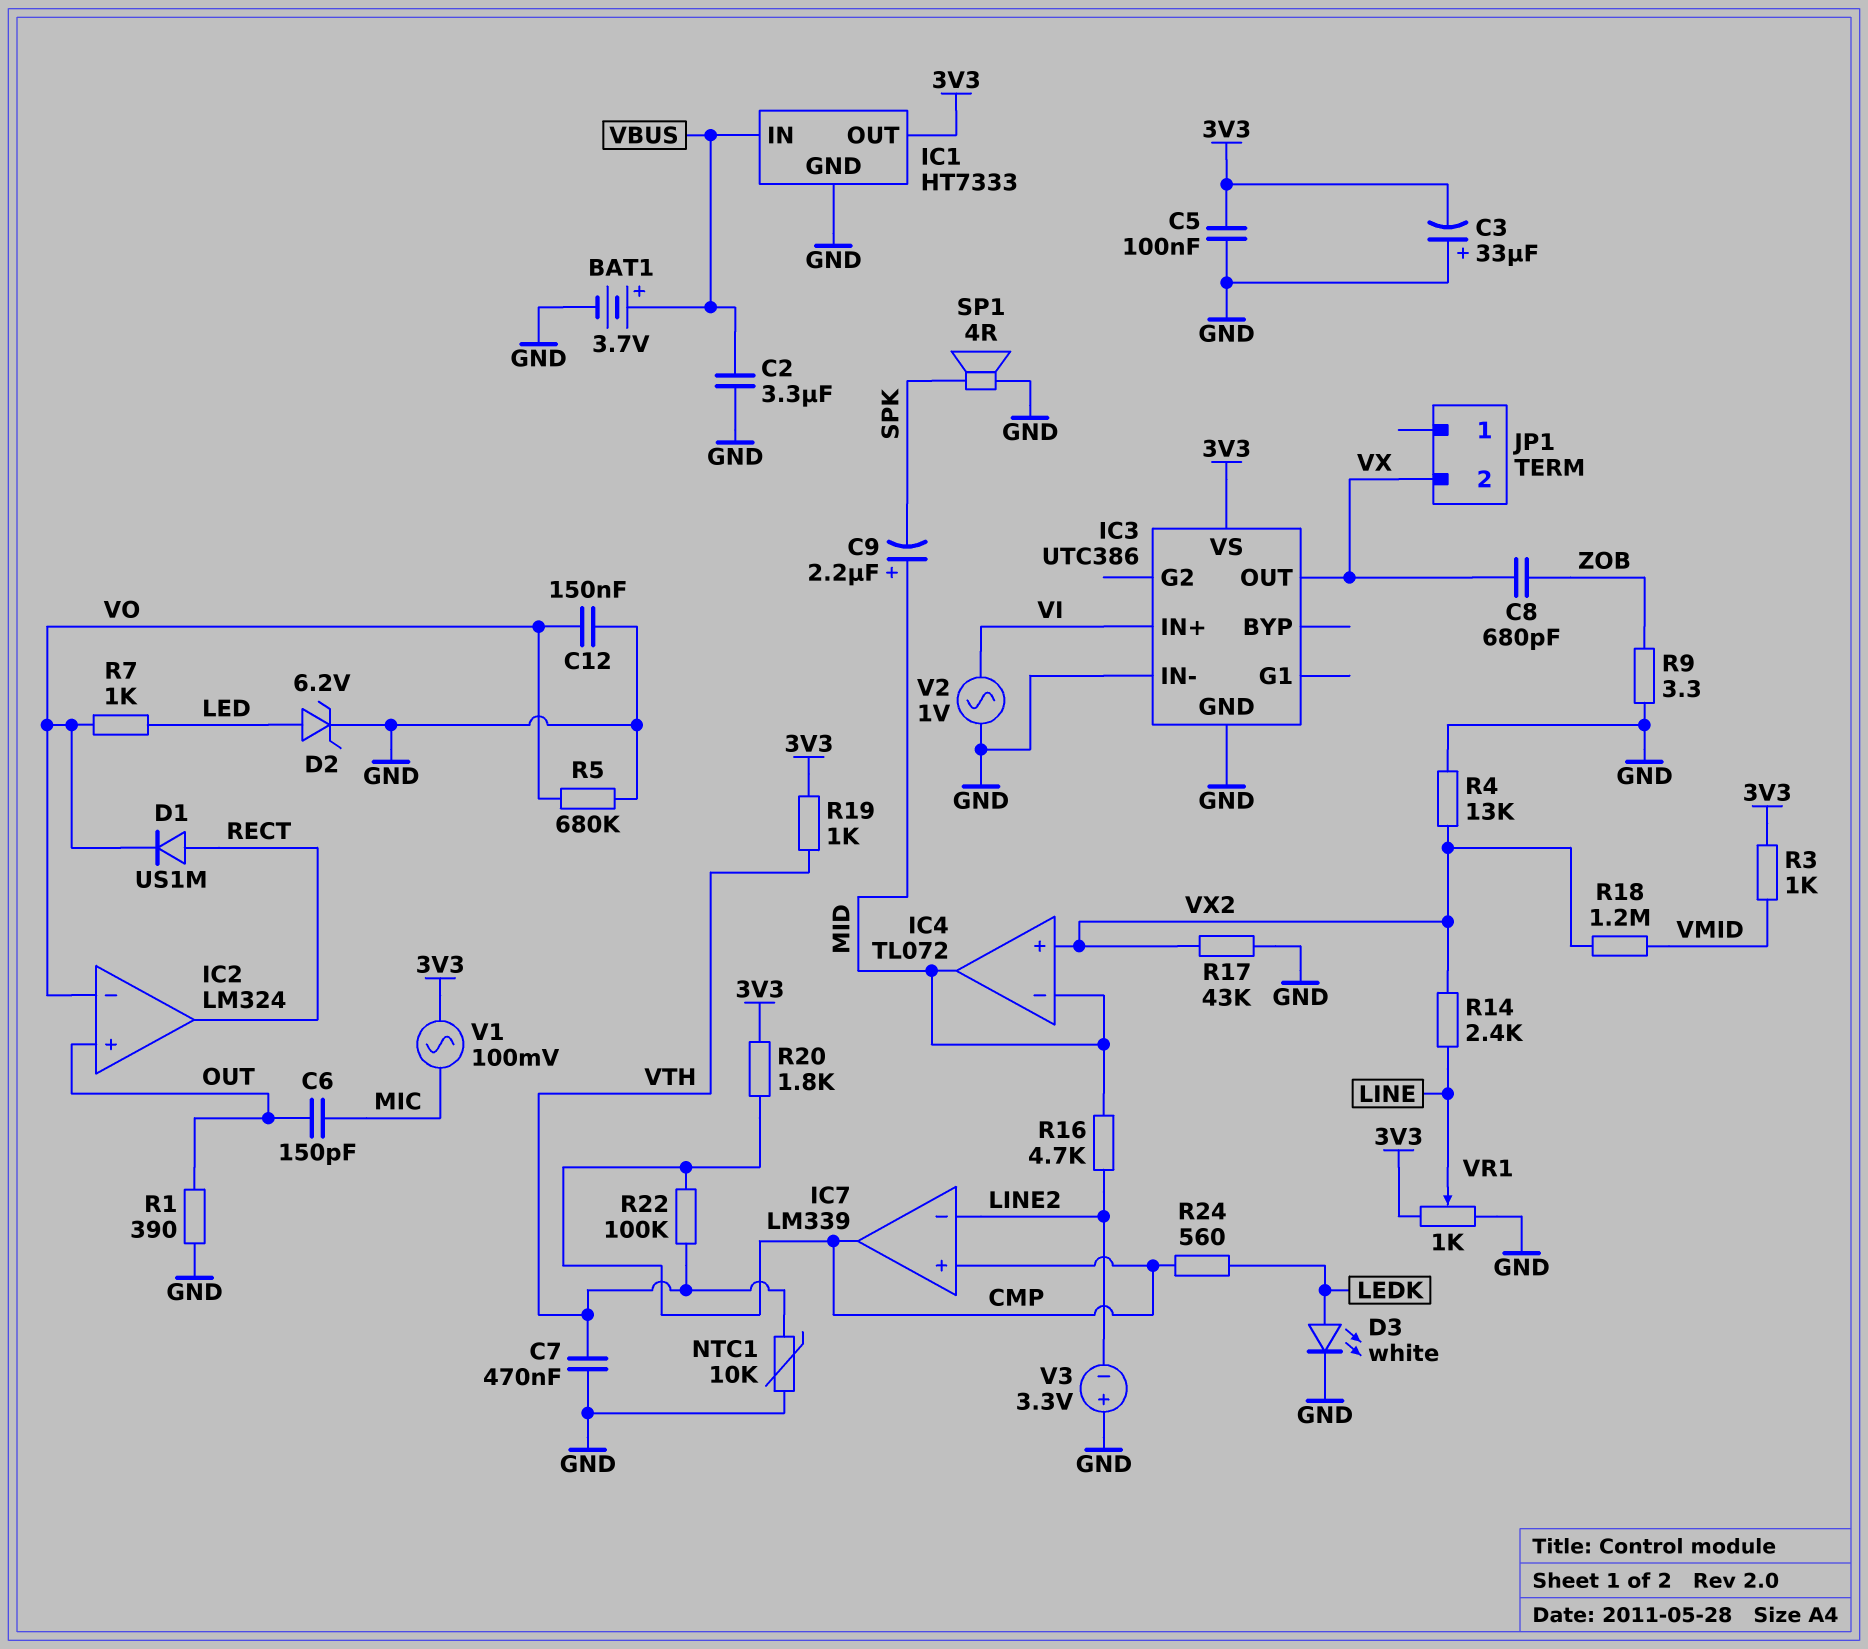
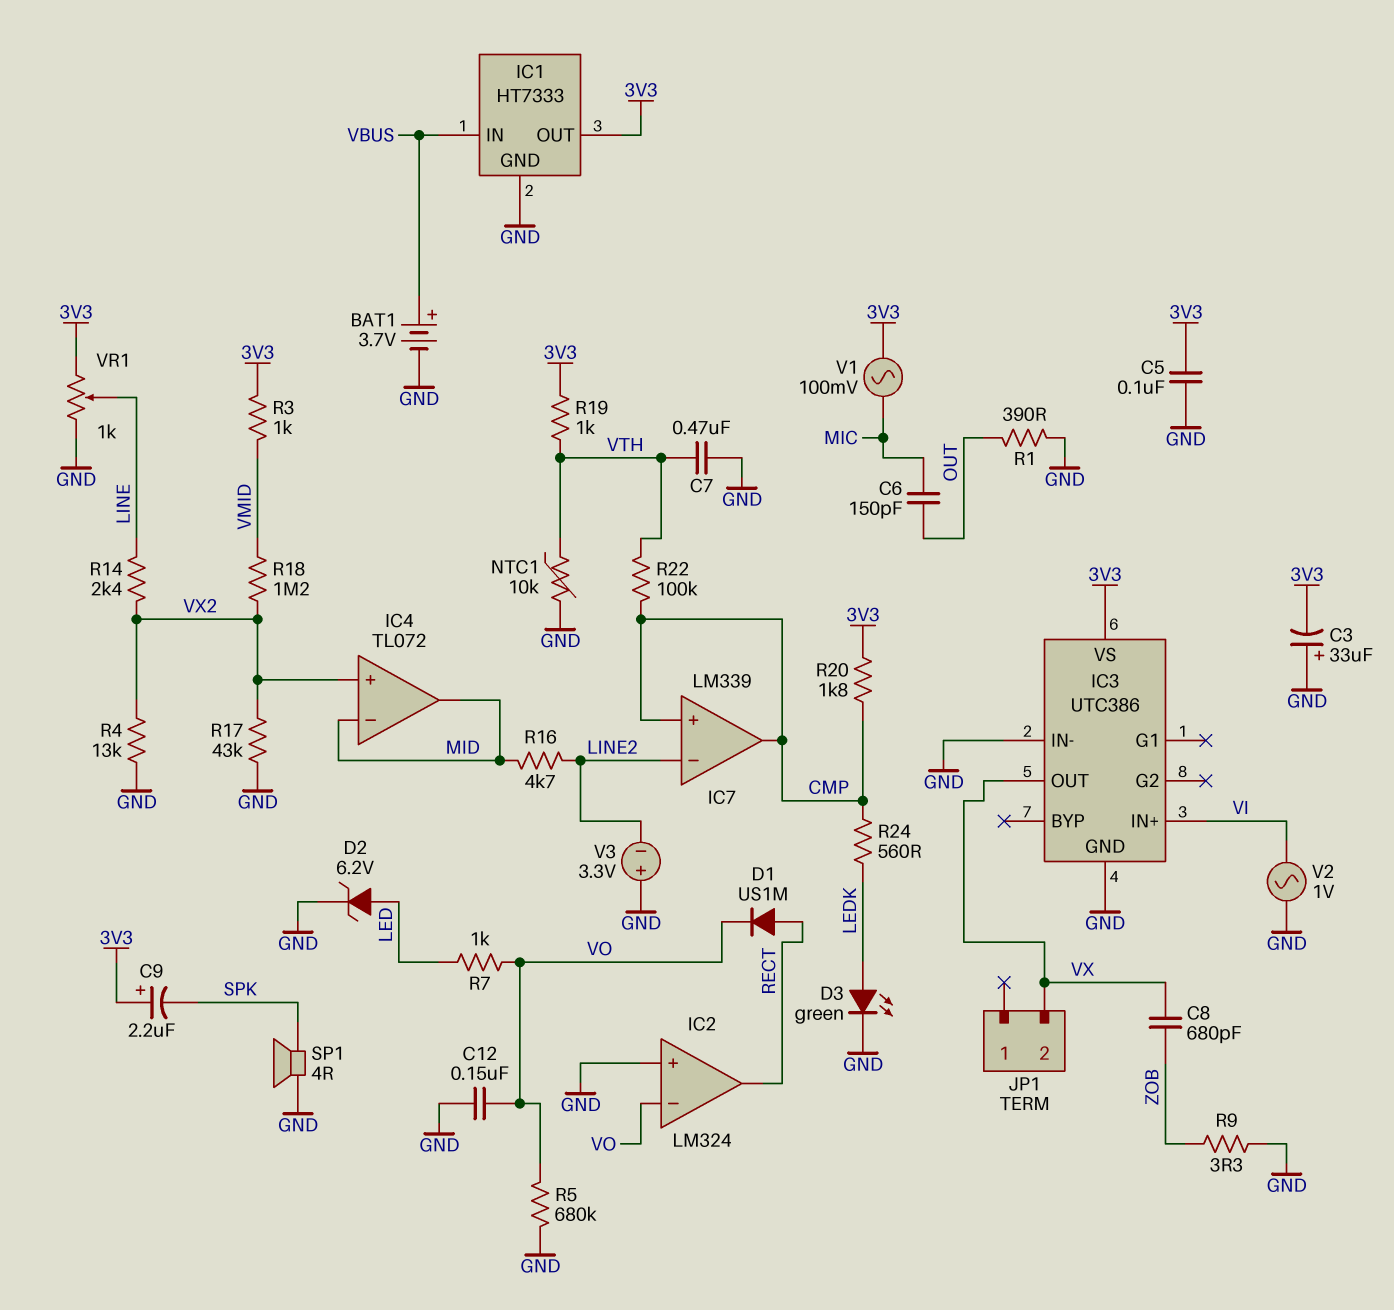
C2: 3.3uF (GND, VBUS) -> none
C9: 2.2uF (plus MID, minus SPK) -> 2.2uF (plus 3V3, minus SPK)
D3: LED white (A LEDK, K GND) -> LED green (A LEDK, K GND)
IC2 pin in+: OUT -> GND

